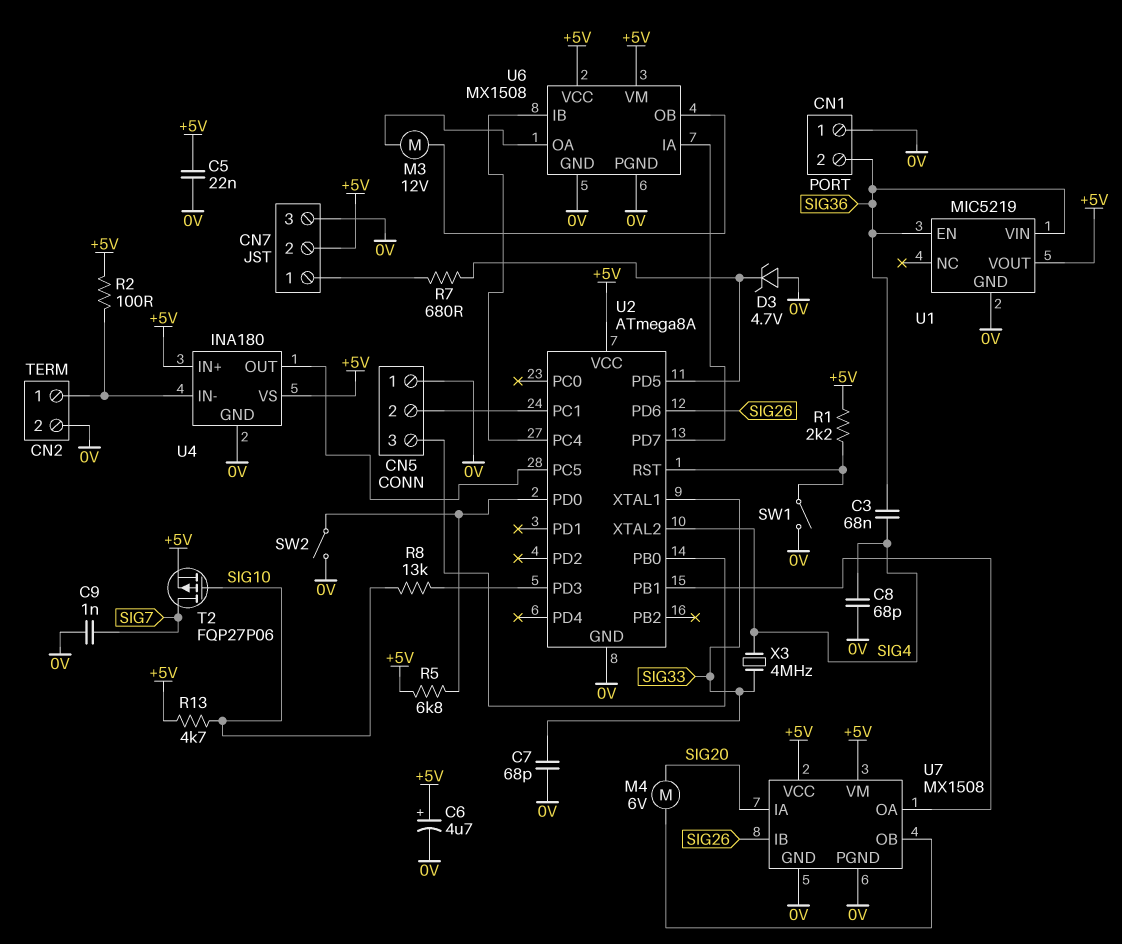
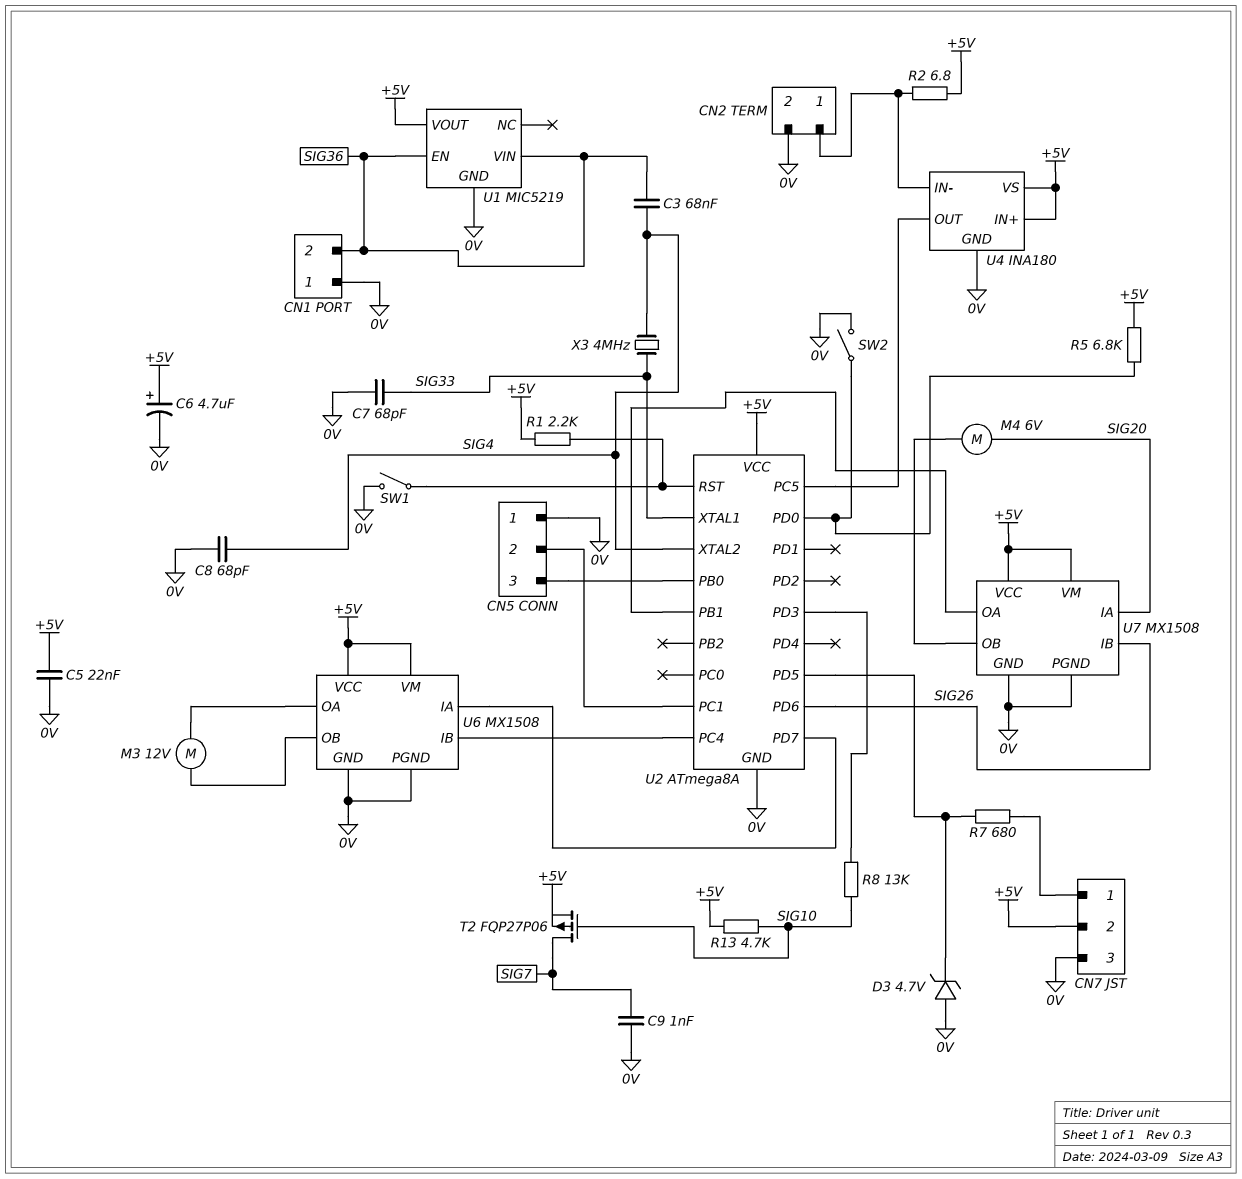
R2: 100 (+5V, CN2/1) -> 6.8 (+5V, CN2/1)

